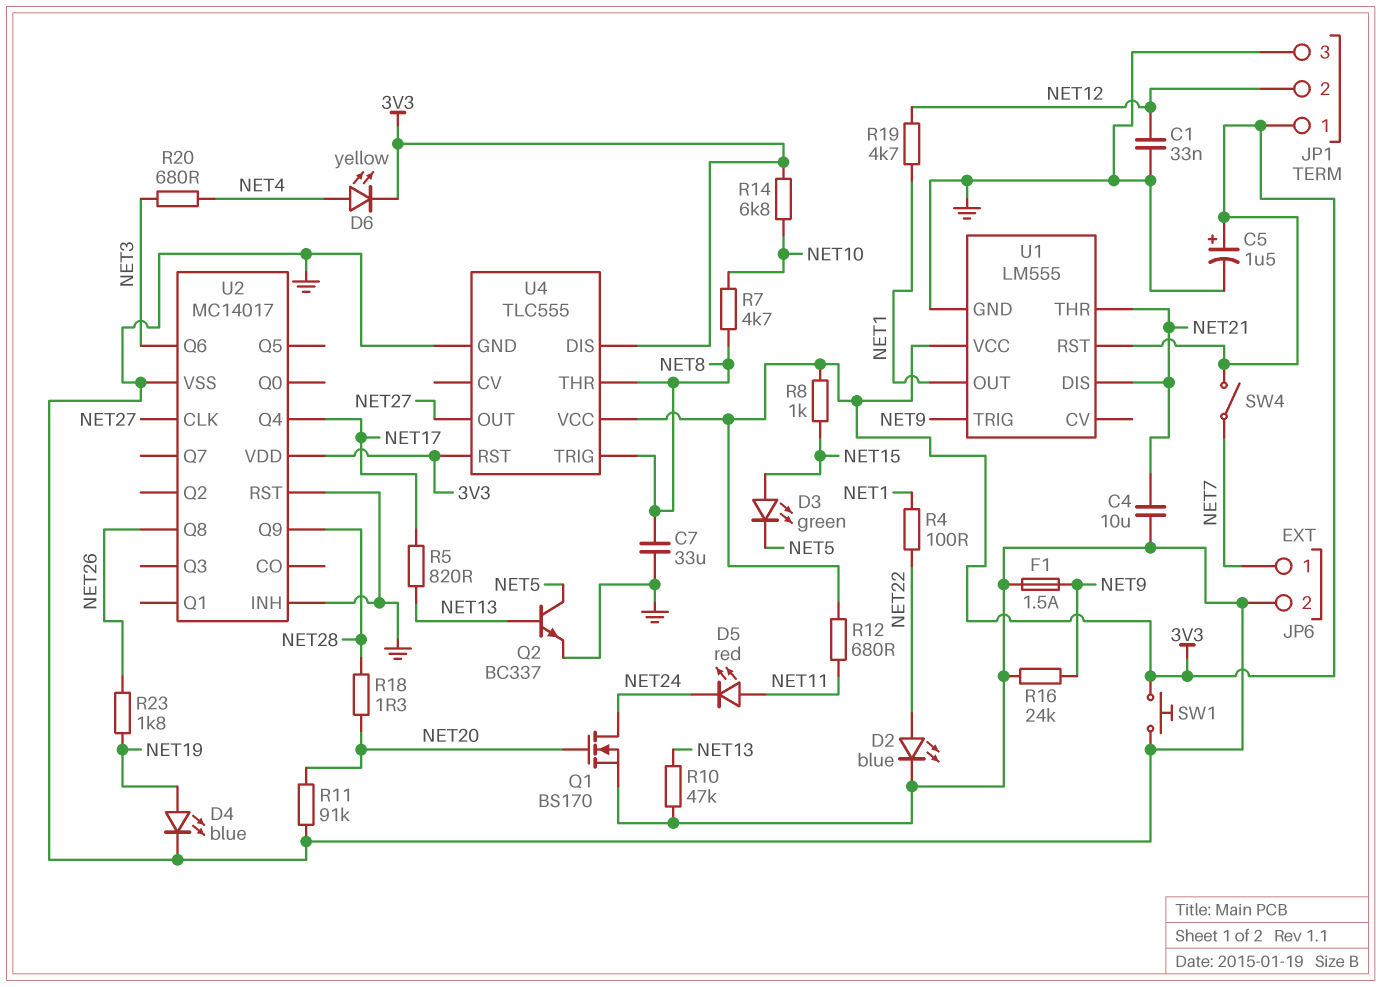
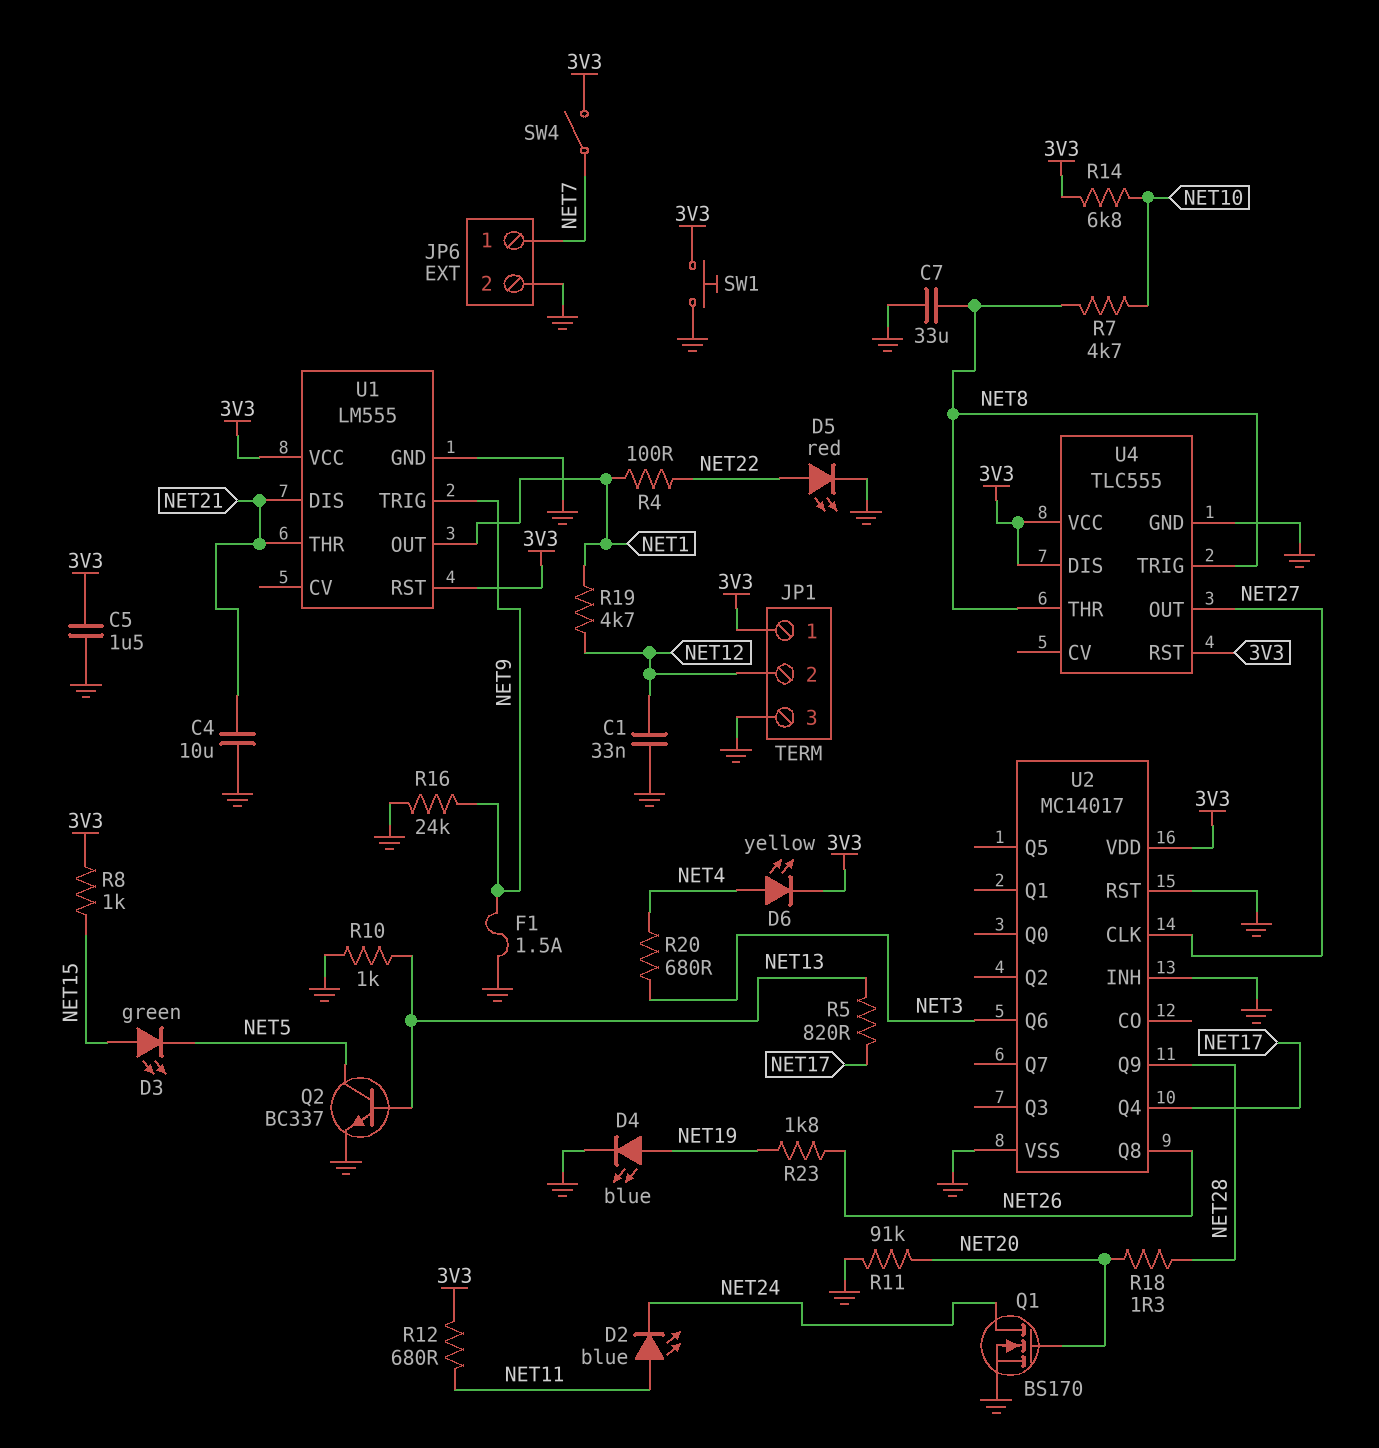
C5: 1.5uF (plus 3V3, minus GND) -> 1.5uF (3V3, GND)
D2: LED blue (A NET22, K GND) -> LED blue (A NET11, K NET24)
D5: LED red (A NET11, K NET24) -> LED red (A NET22, K GND)
R10: 47k (GND, NET13) -> 1k (GND, NET13)

